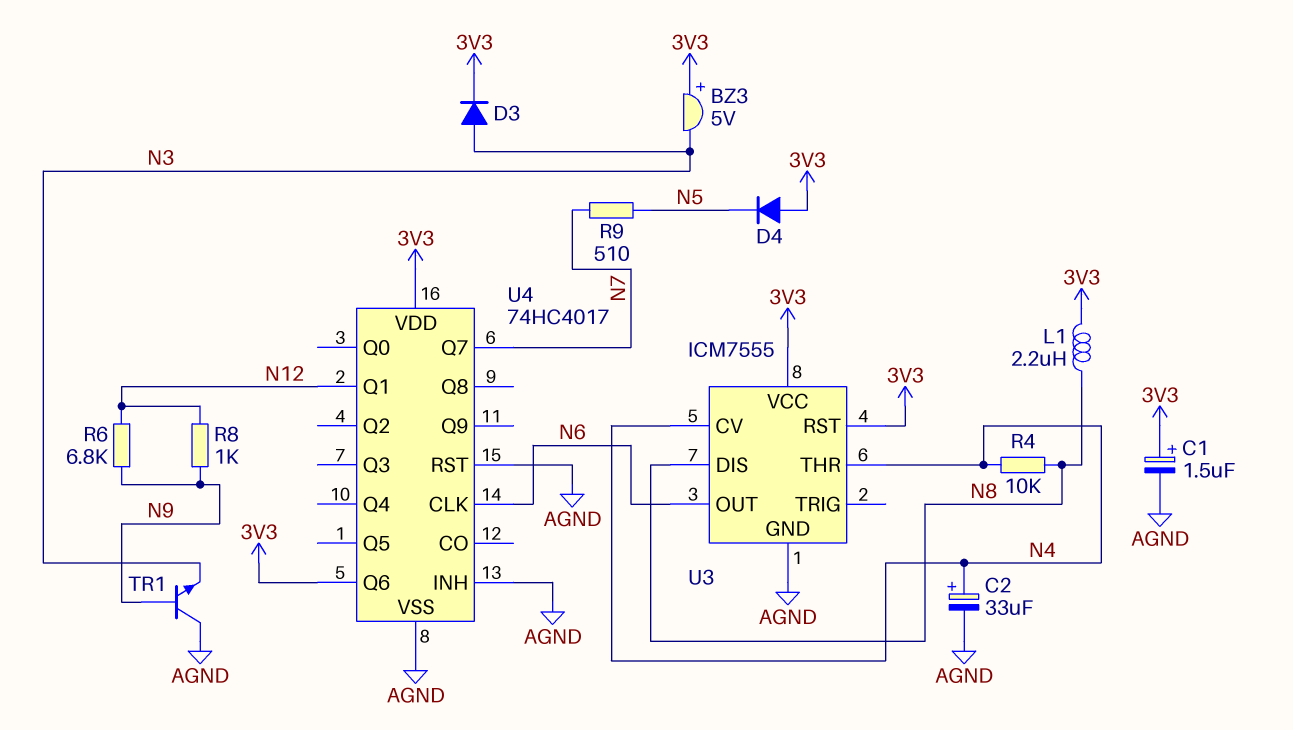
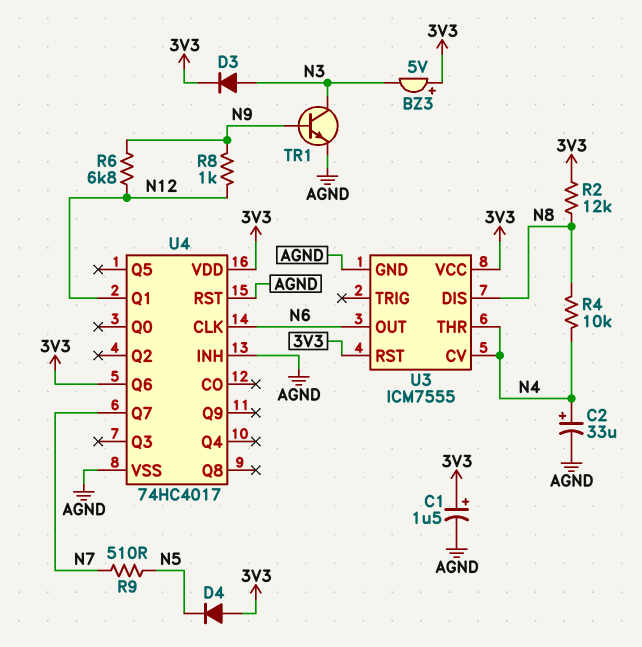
L1: 2.2uH (3V3, N8) -> none
R2: none -> 12k (3V3, N8)
TR1: NPN (B N9, C AGND, E N3) -> NPN (B N9, C N3, E AGND)

